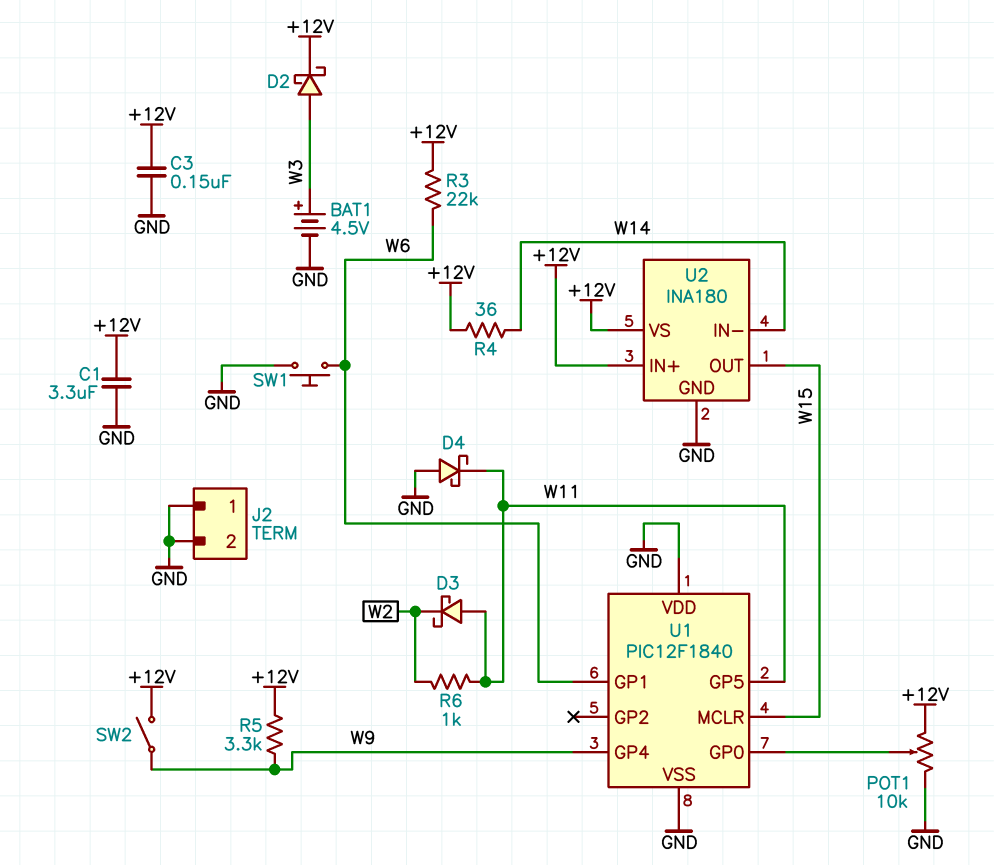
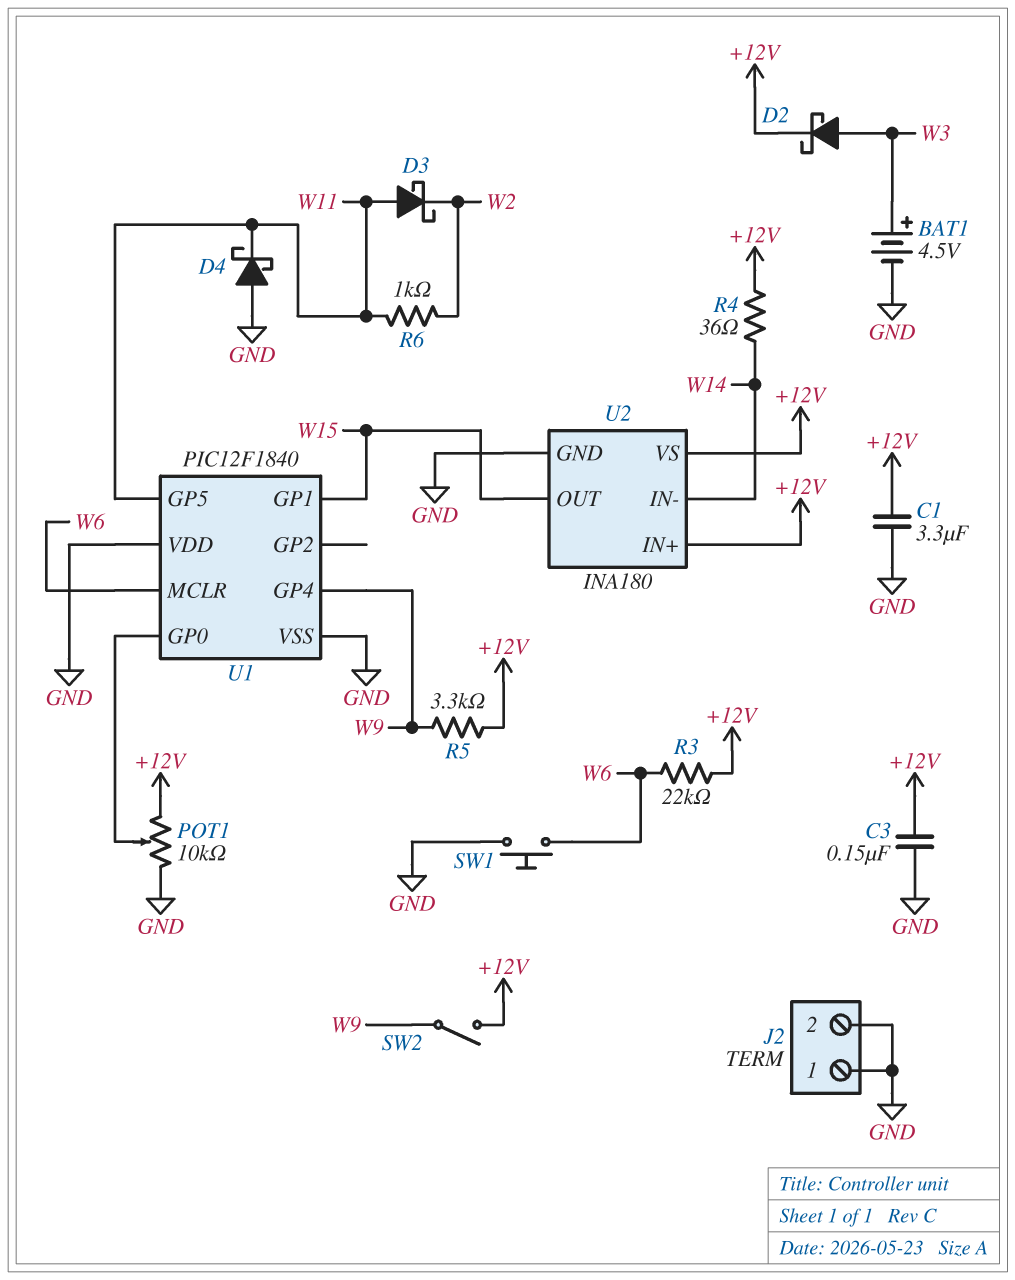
U1 pin GP1: W6 -> W15
U1 pin MCLR: W15 -> W6

